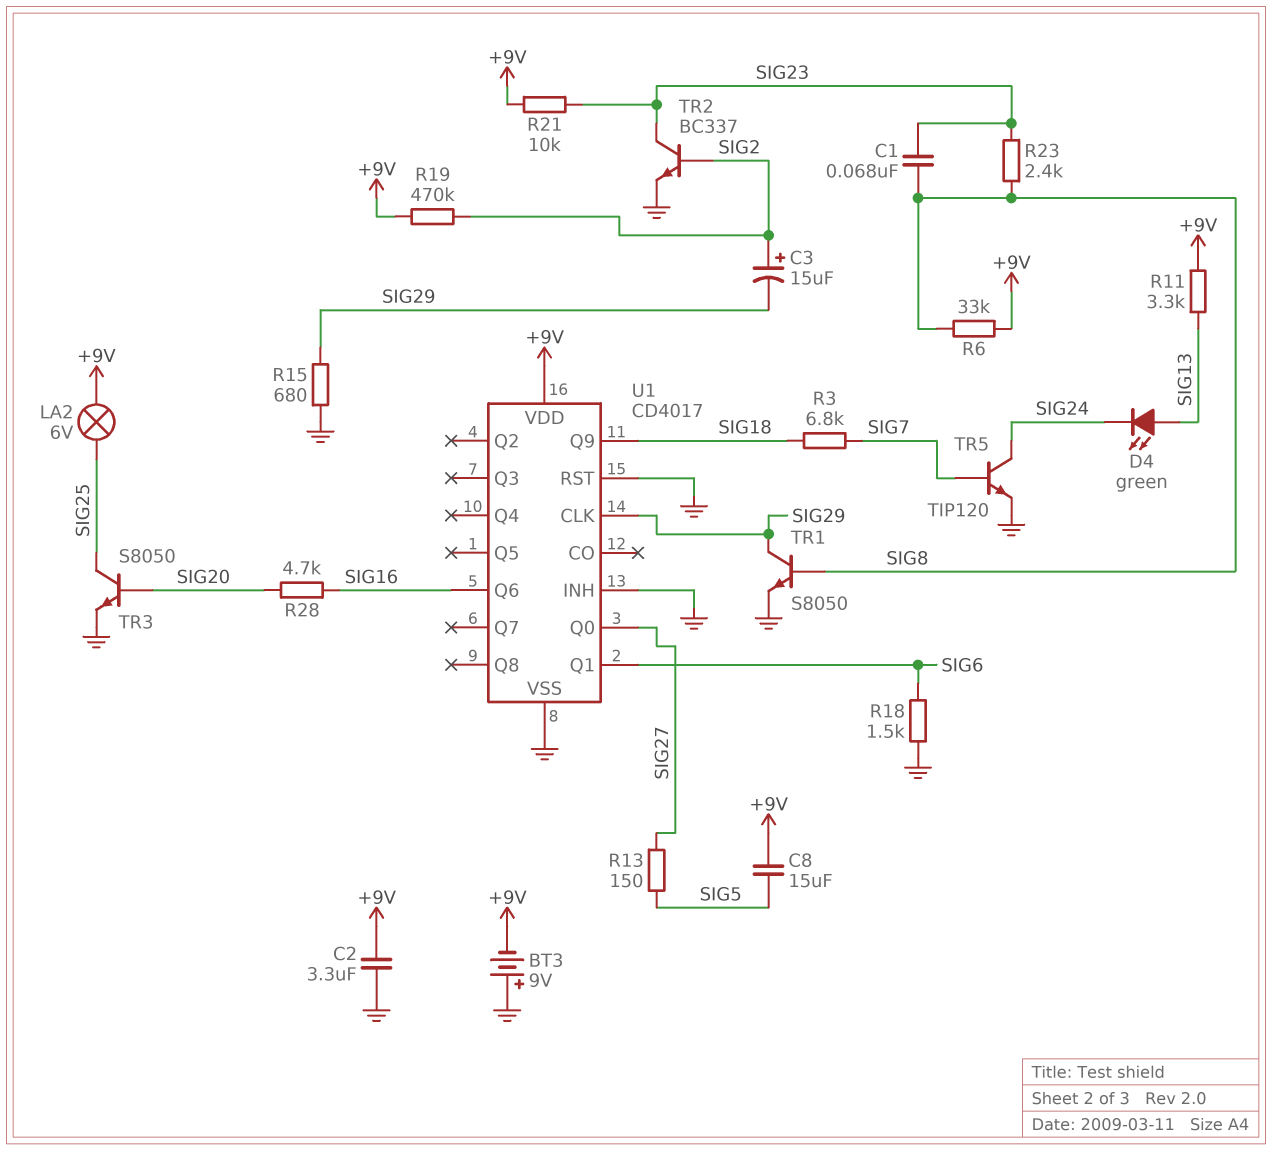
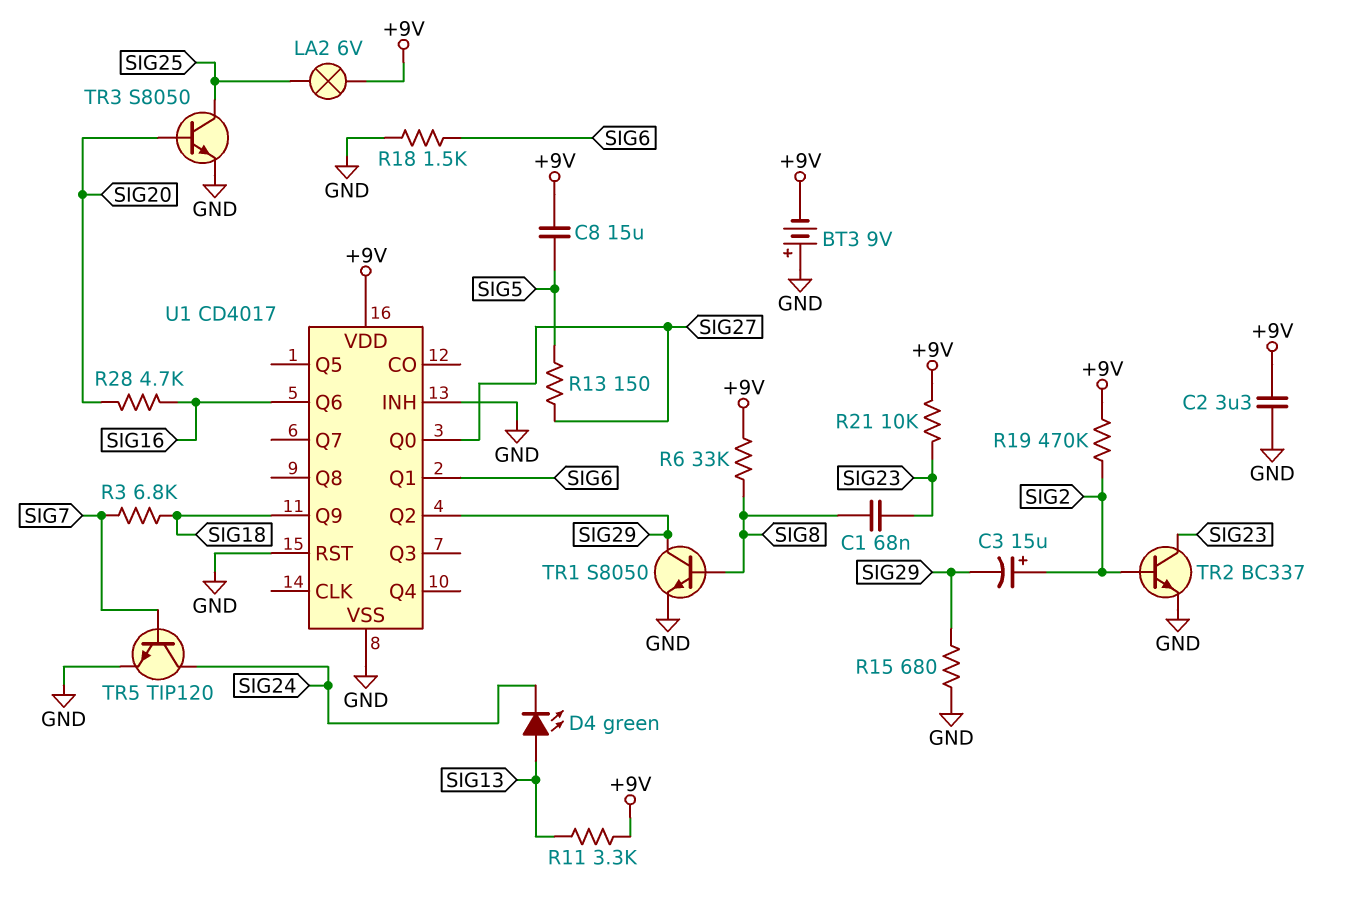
R23: 2.4k (SIG8, SIG23) -> none
U1 pin CLK: SIG29 -> none
U1 pin Q2: none -> SIG29

